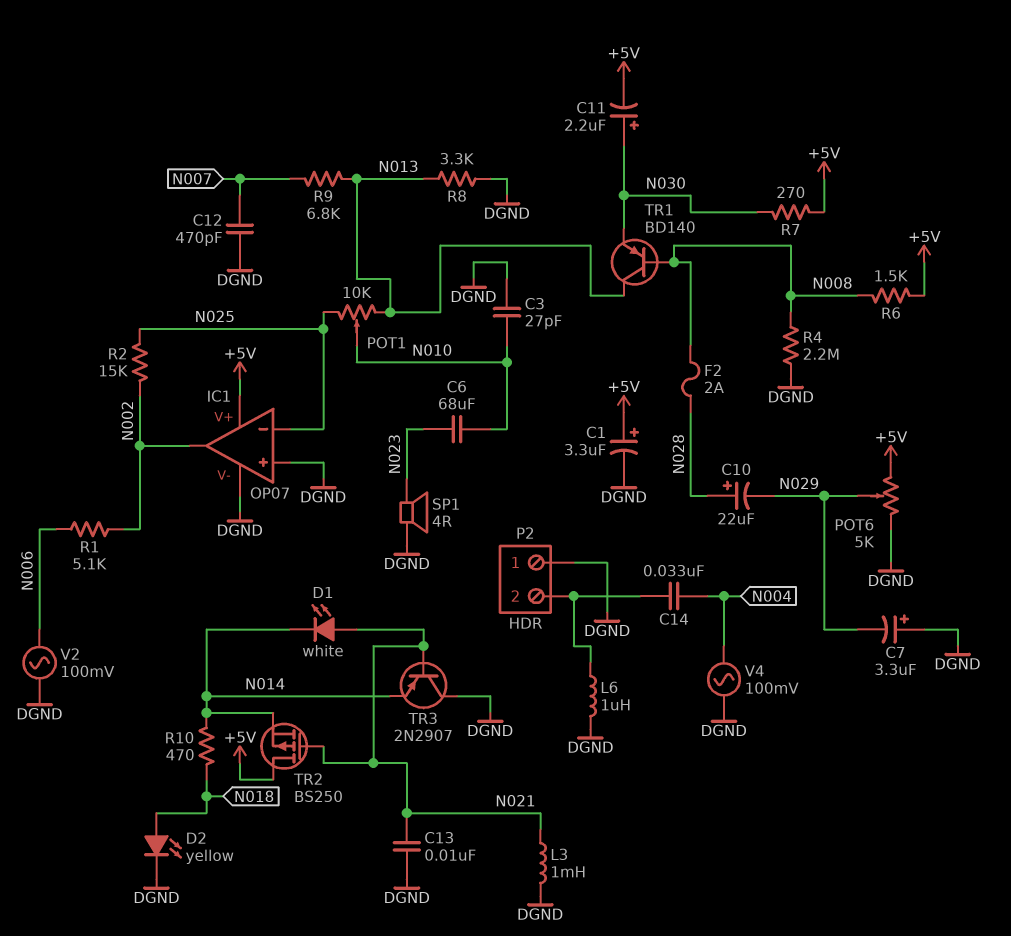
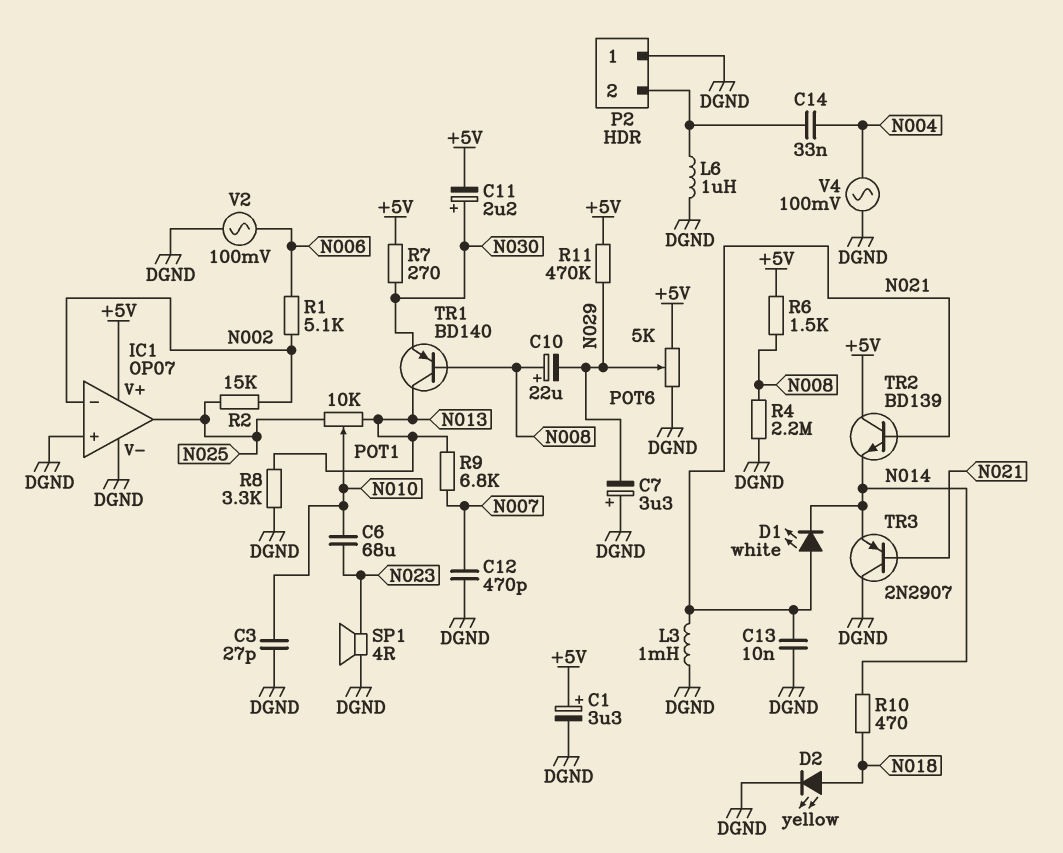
C10: 22uF (plus N028, minus N029) -> 22uF (plus N008, minus N029)
F2: 2A (N008, N028) -> none
IC1 pin in-: N025 -> N002
IC1 pin out: N002 -> N025
R11: none -> 470k (+5V, N029)
TR2: PMOS BS250 (G N021, D +5V, S N014) -> NPN BD139 (B N021, C +5V, E N014)

